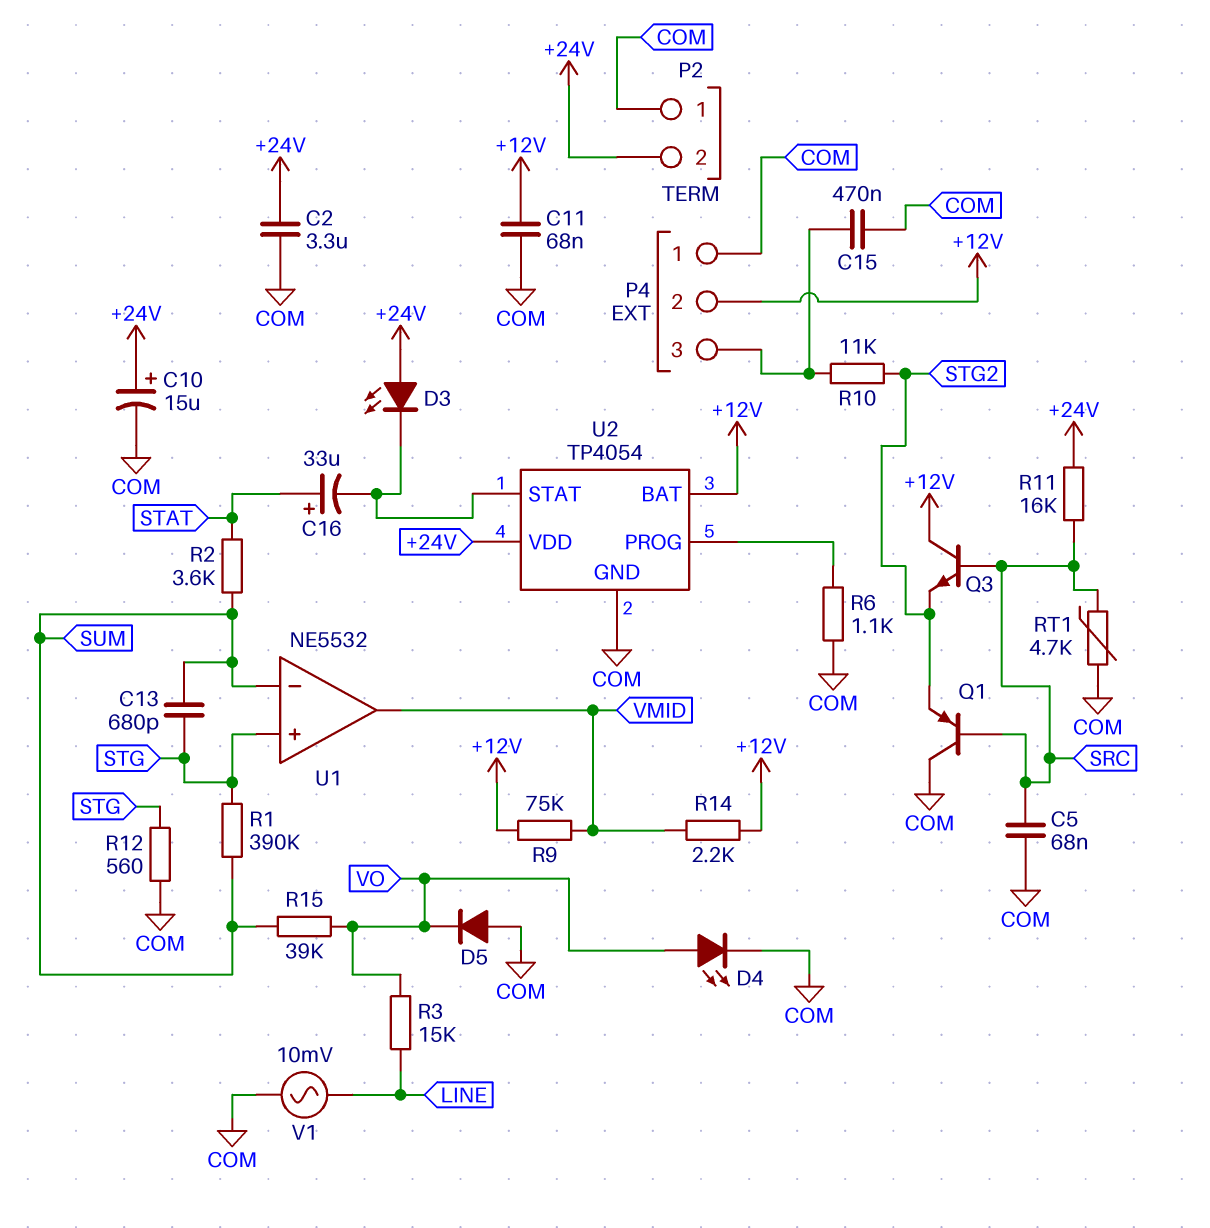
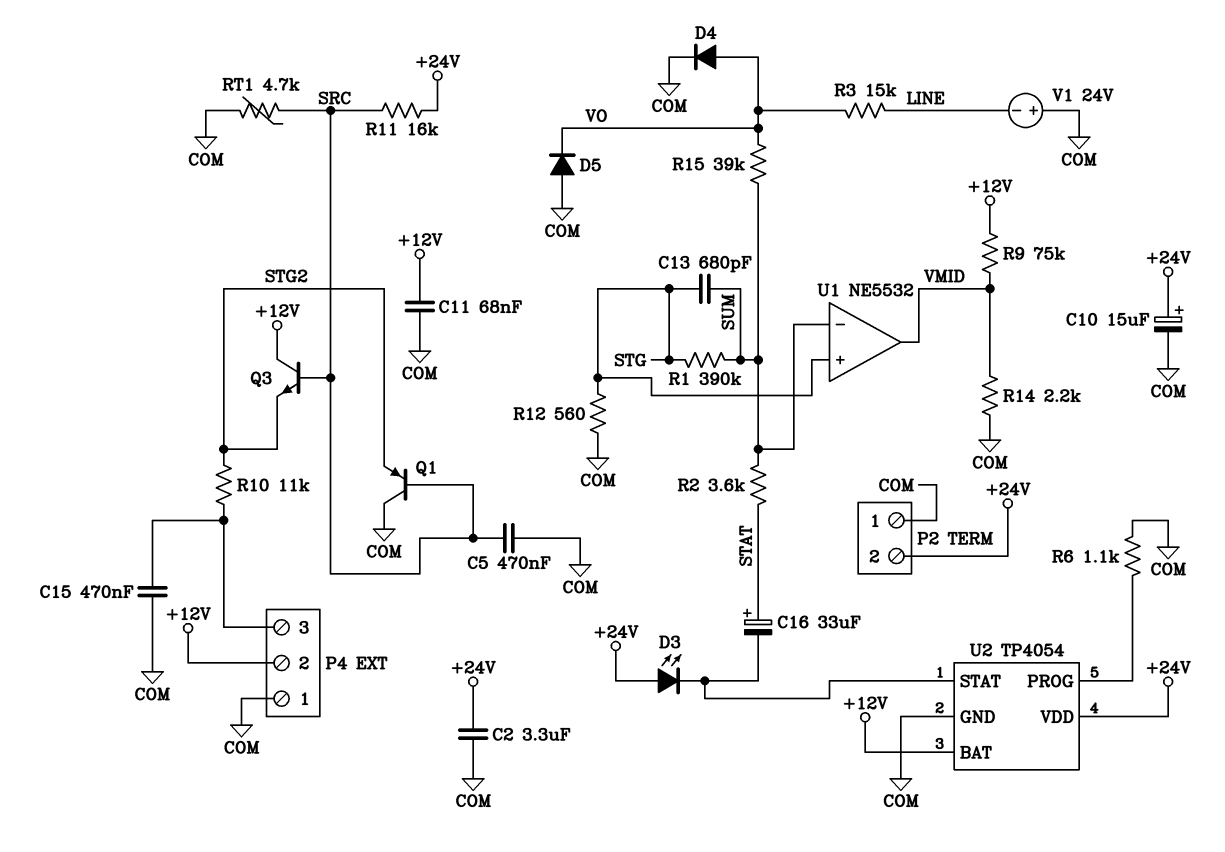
C5: 68nF (COM, SRC) -> 470nF (COM, SRC)
D4: LED (A VO, K COM) -> diode (A VO, K COM)
R14: 2.2k (+12V, VMID) -> 2.2k (COM, VMID)
V1: AC 10mV (COM, LINE) -> 24V (plus COM, minus LINE)

